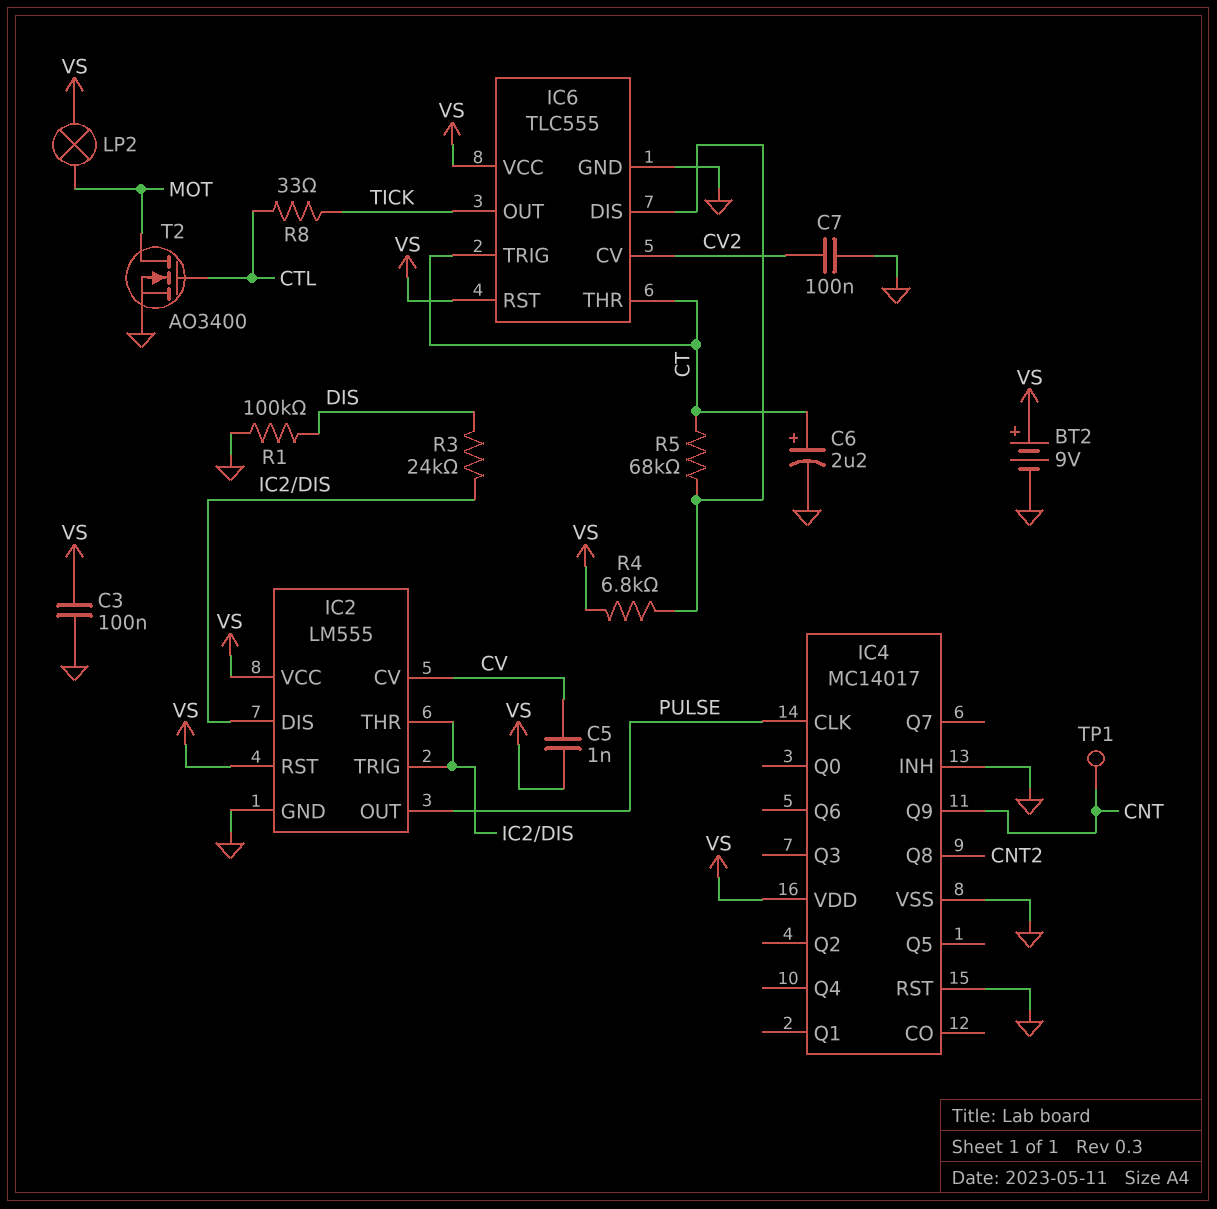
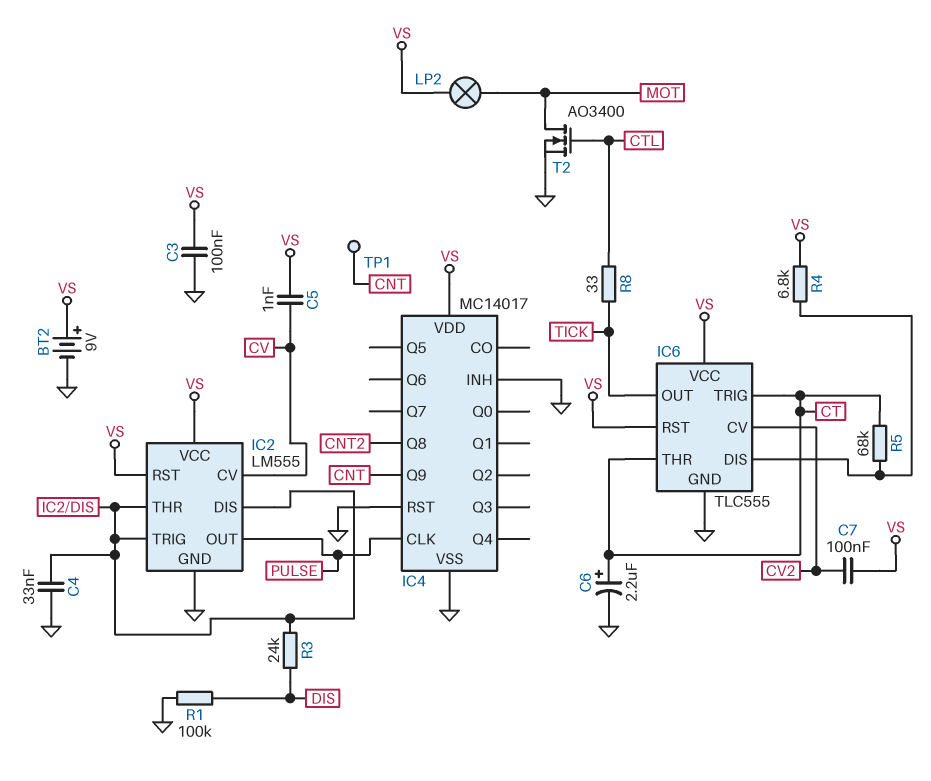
C4: none -> 33nF (GND, IC2/DIS)
C7: 100nF (CV2, GND) -> 100nF (CV2, VS)

